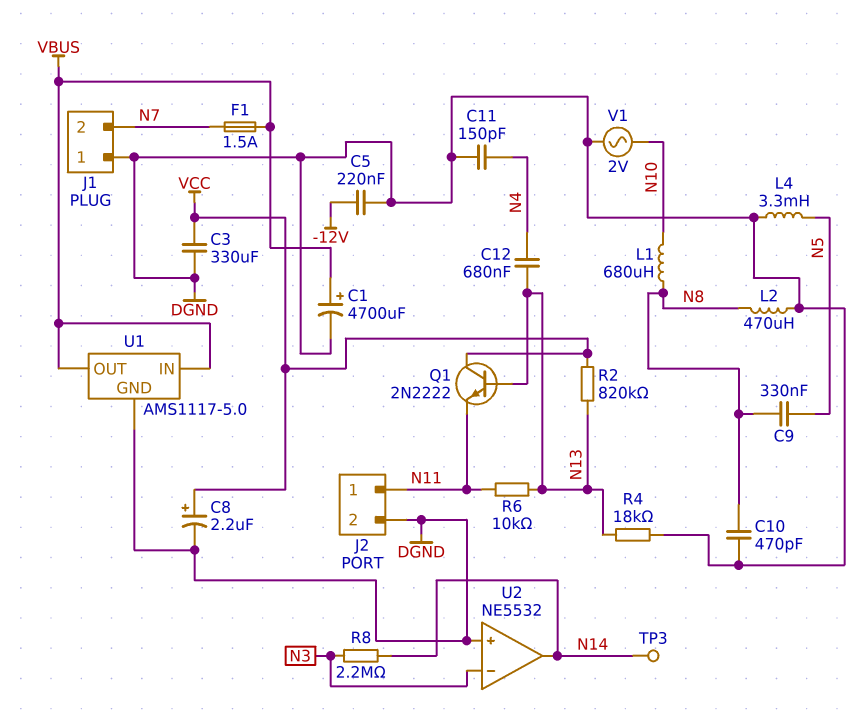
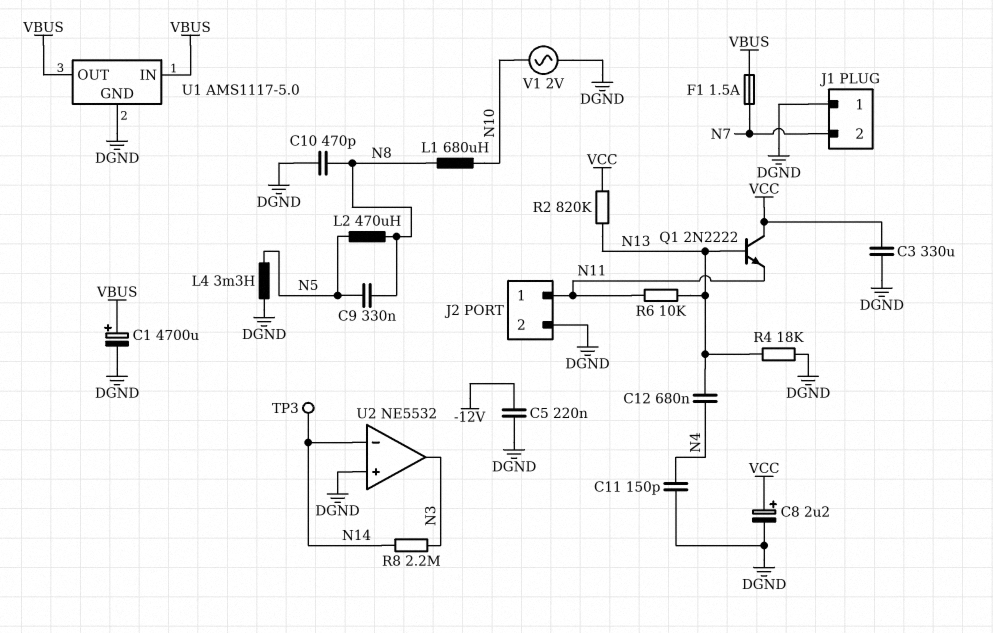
L2: 470uH (DGND, N8) -> 470uH (N5, N8)
U2 pin in-: N3 -> N14
U2 pin out: N14 -> N3

